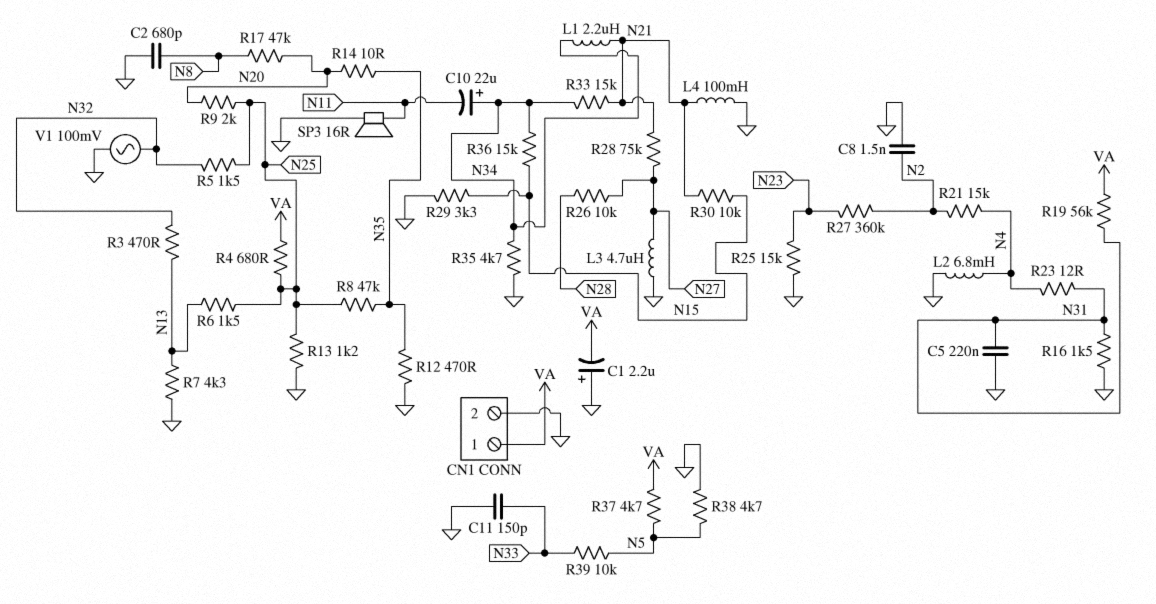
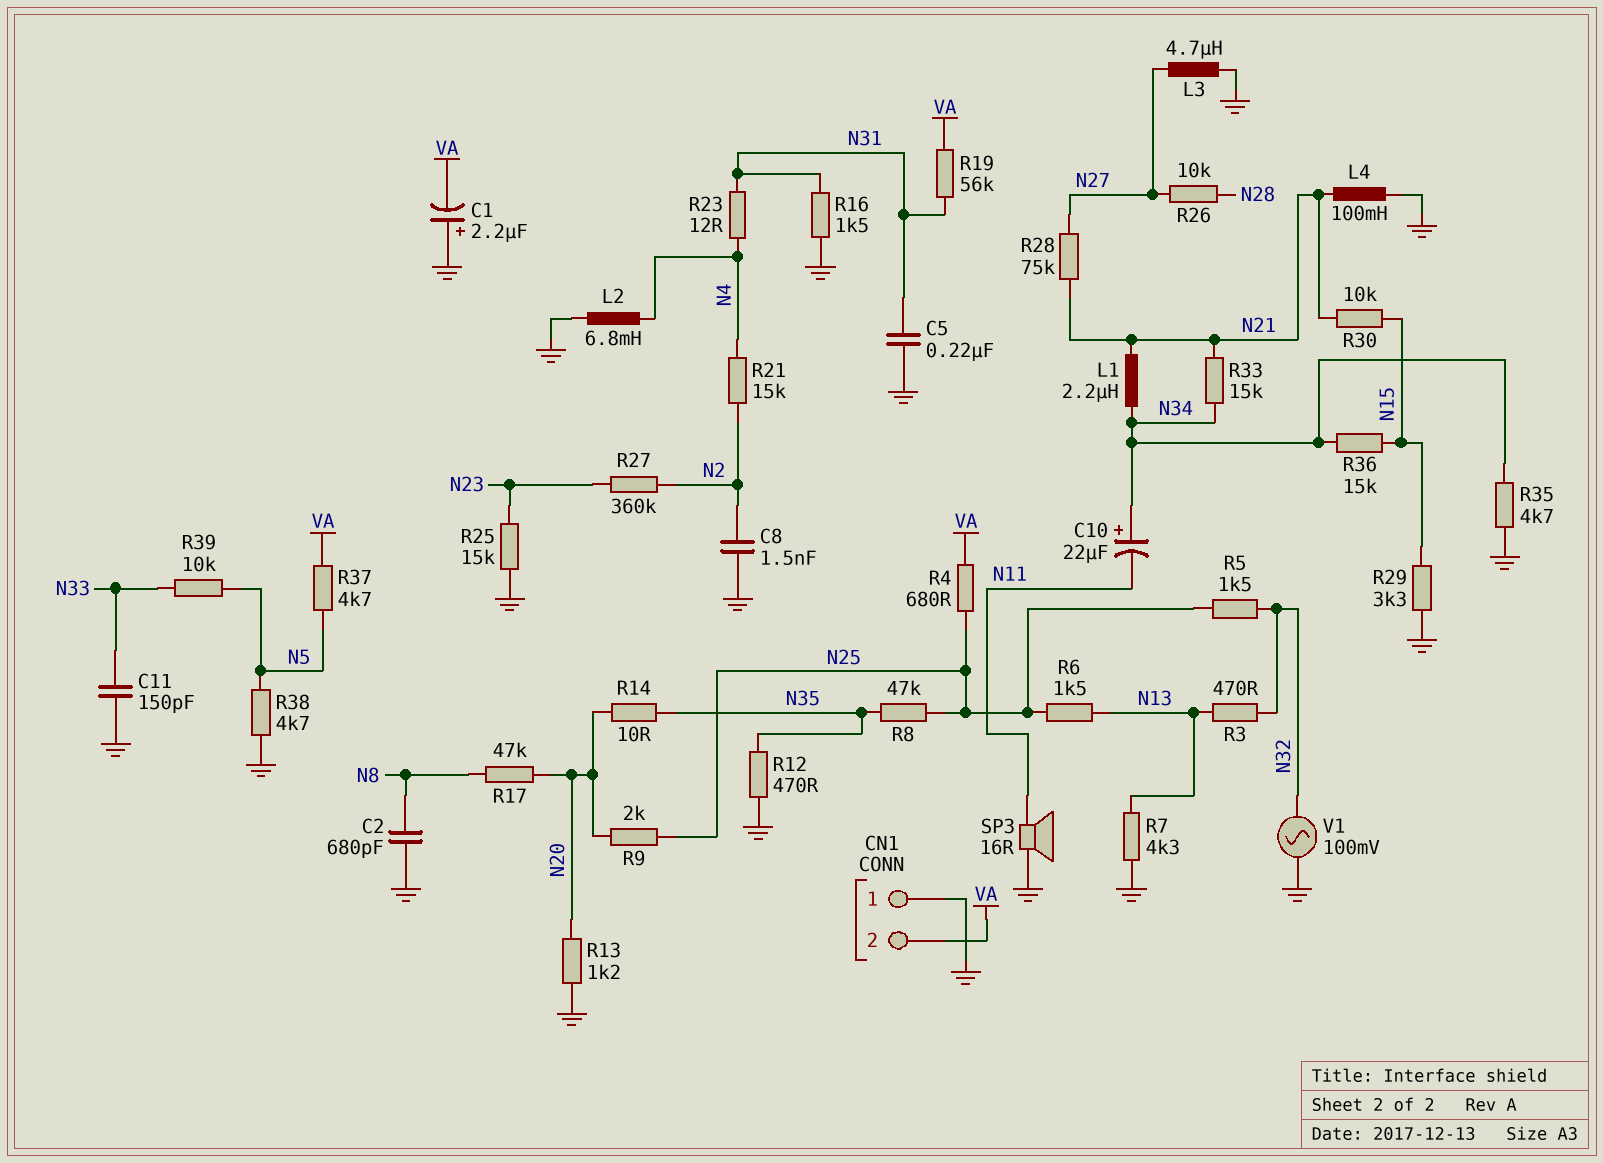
CN1 pin 1: VA -> GND
CN1 pin 2: GND -> VA
R13: 1.2k (GND, N25) -> 1.2k (GND, N20)

